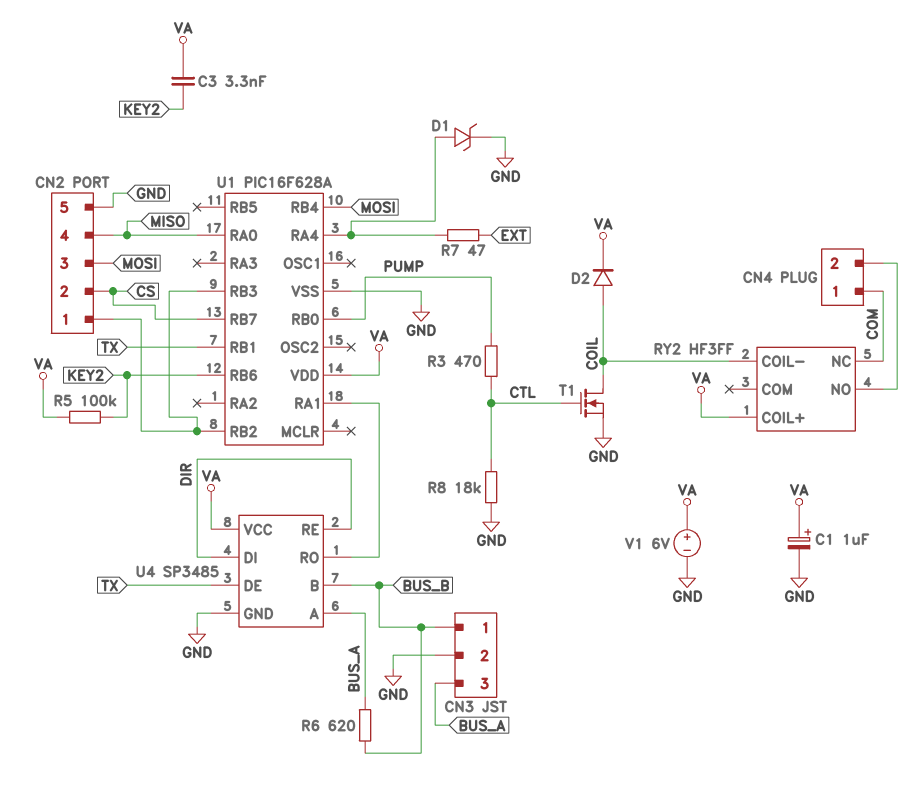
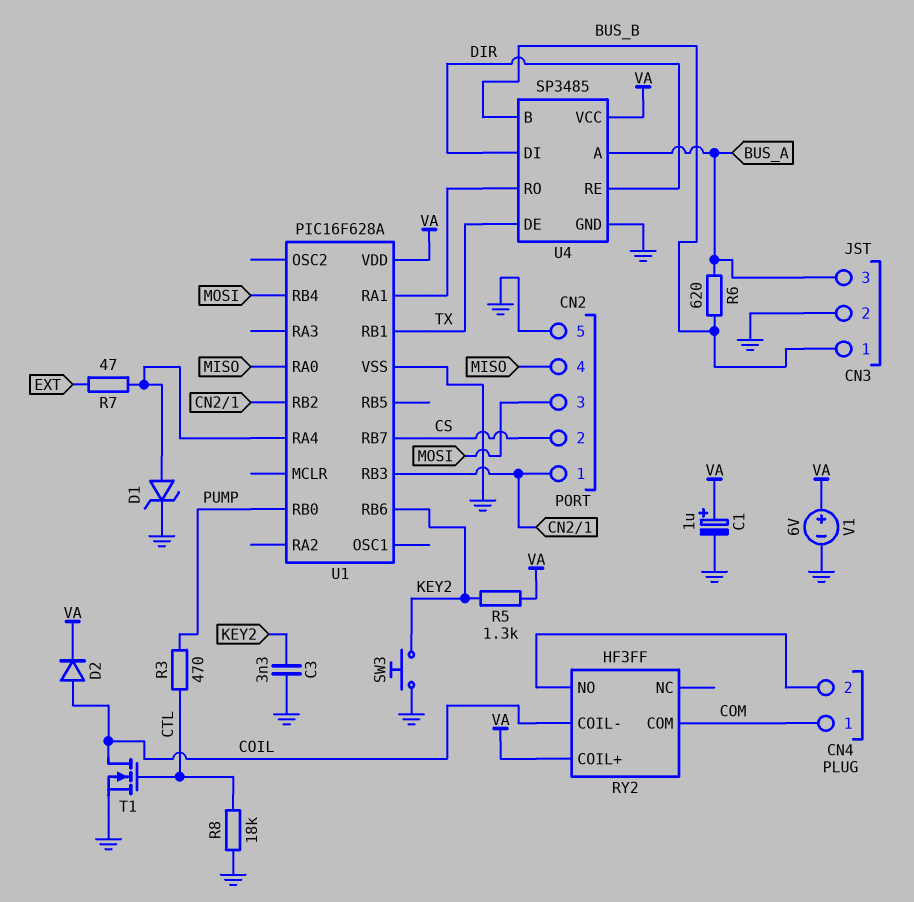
C3: 3.3nF (KEY2, VA) -> 3.3nF (GND, KEY2)
R5: 100k (KEY2, VA) -> 1.3k (KEY2, VA)
RY2 pin COM: none -> COM
RY2 pin NC: COM -> none
SW3: none -> button (GND, KEY2)

